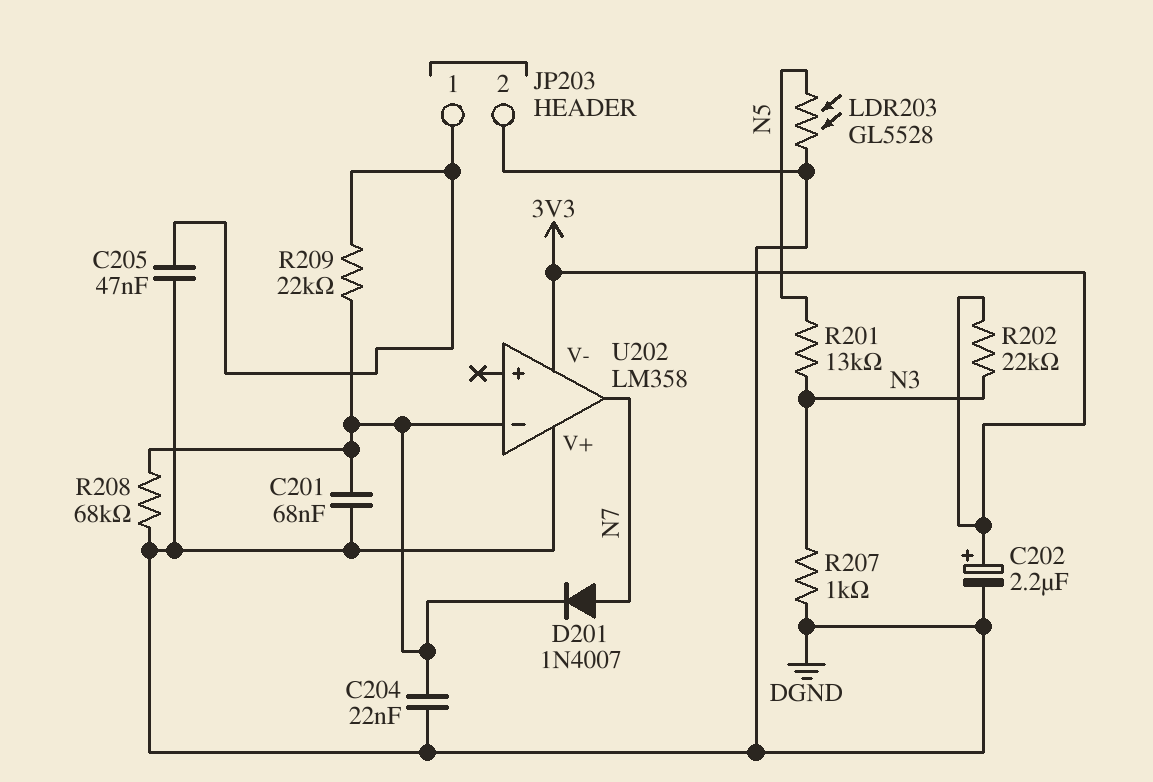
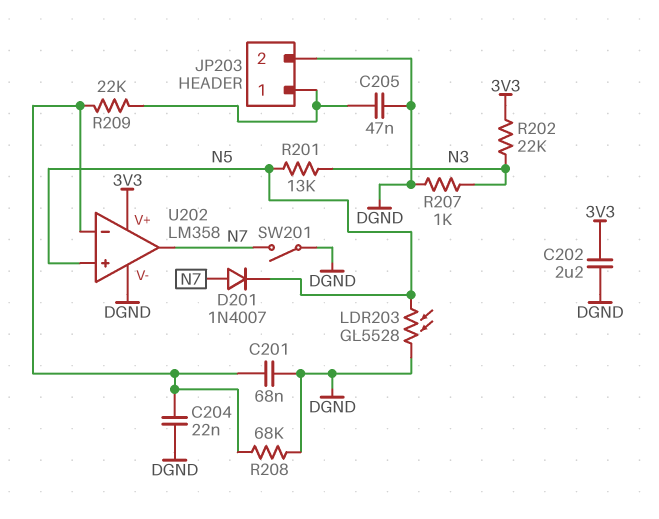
C202: 2.2uF (plus 3V3, minus DGND) -> 2.2uF (3V3, DGND)
D201: diode 1N4007 (A N7, K U202/in-) -> diode 1N4007 (A N7, K N5)
SW201: none -> switch (DGND, N7)
U202 pin V+: DGND -> 3V3
U202 pin V-: 3V3 -> DGND
U202 pin in+: none -> N5

